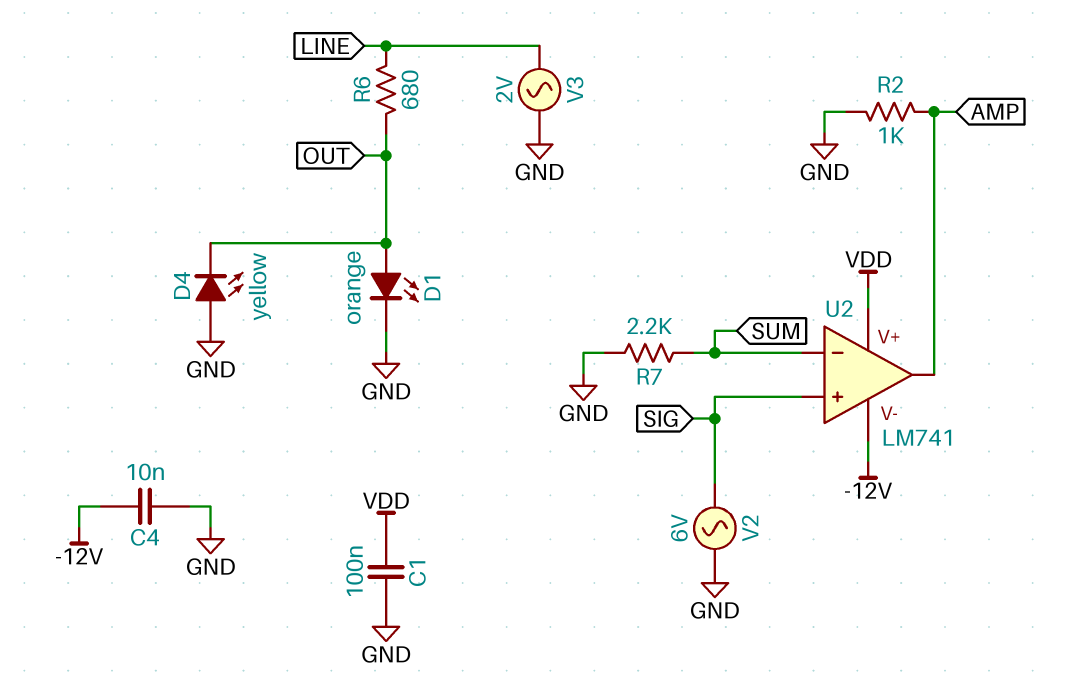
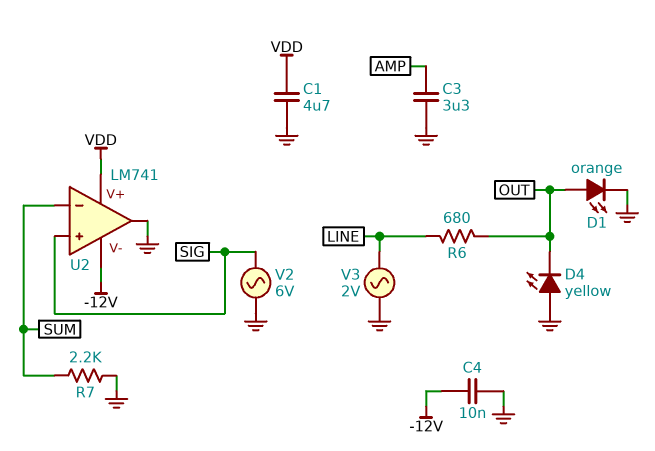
C1: 100nF (GND, VDD) -> 4.7uF (GND, VDD)
C3: none -> 3.3uF (AMP, GND)
R2: 1k (AMP, GND) -> none
U2 pin out: AMP -> GND

